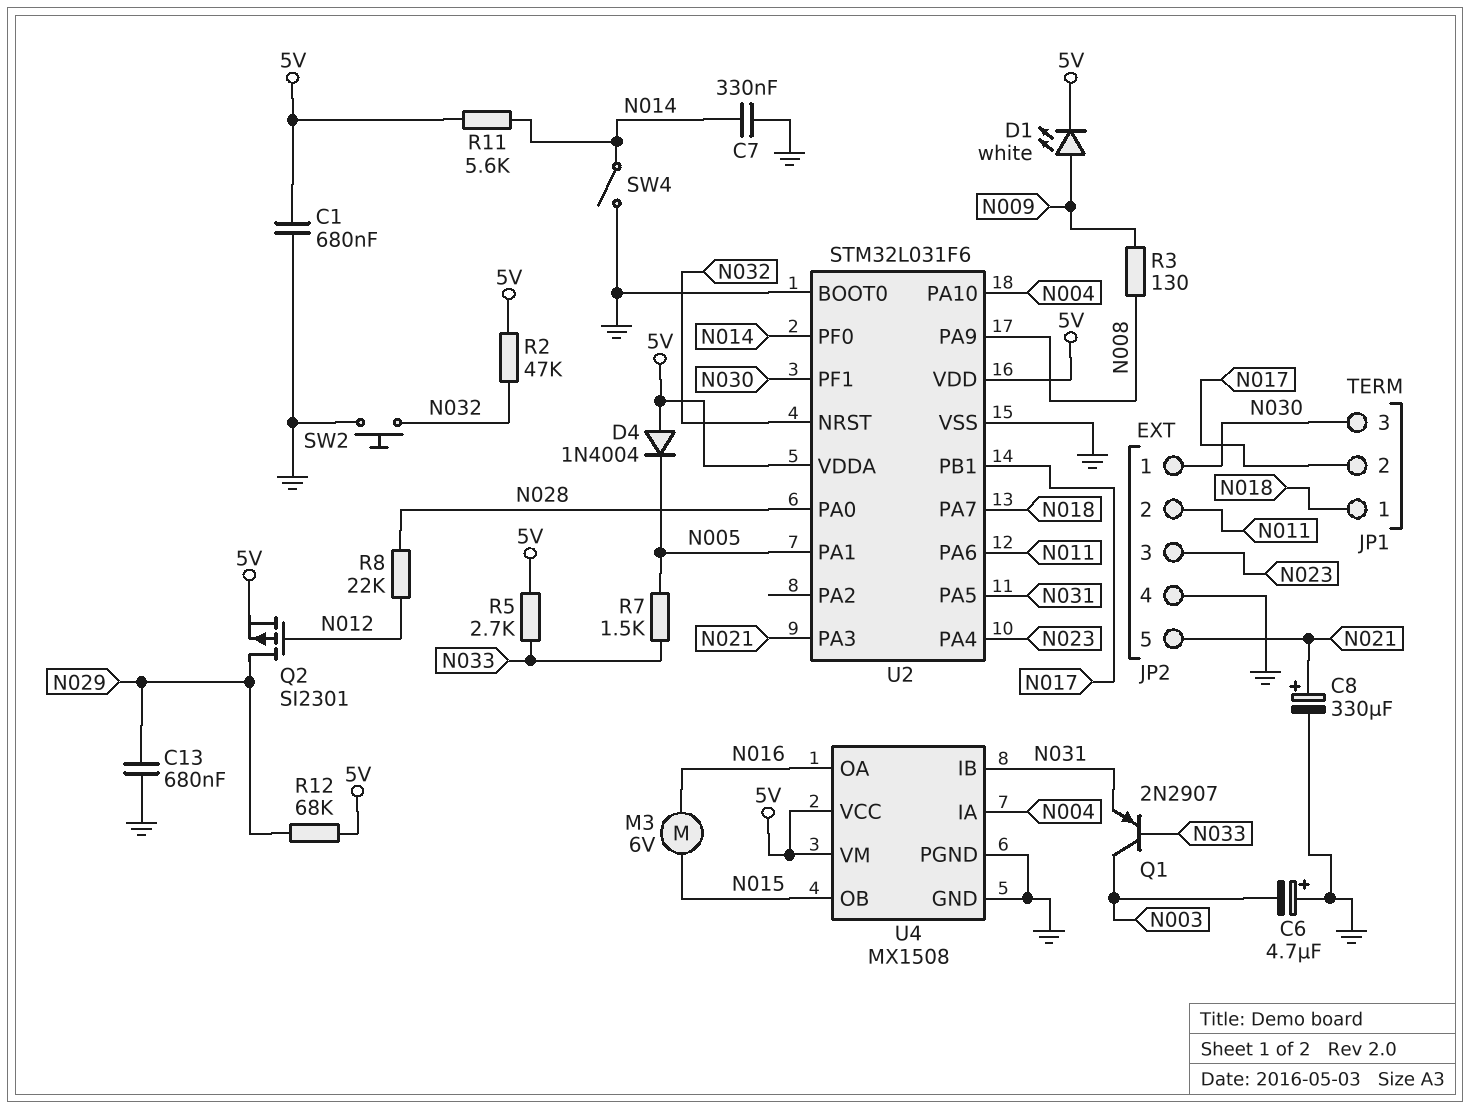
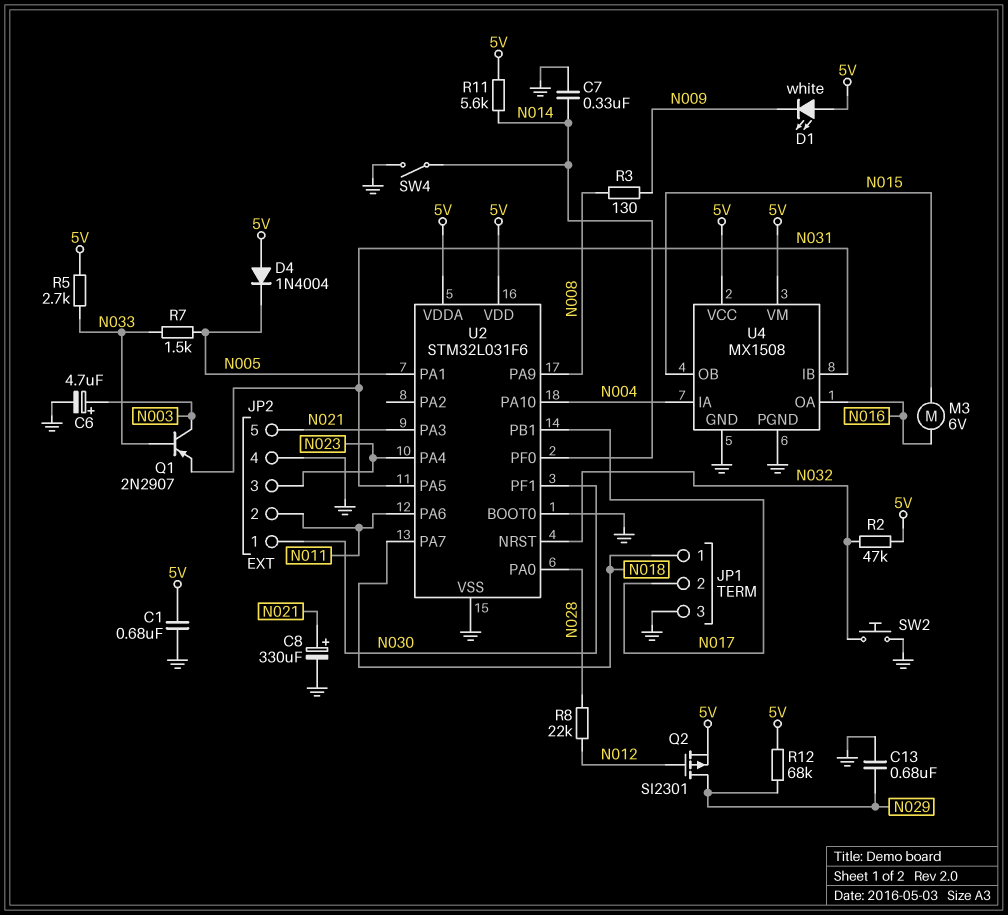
C6: 4.7uF (plus GND, minus N003) -> 4.7uF (plus N003, minus GND)
D1: LED white (A N009, K 5V) -> LED white (A 5V, K N009)
JP1 pin 3: N030 -> GND

